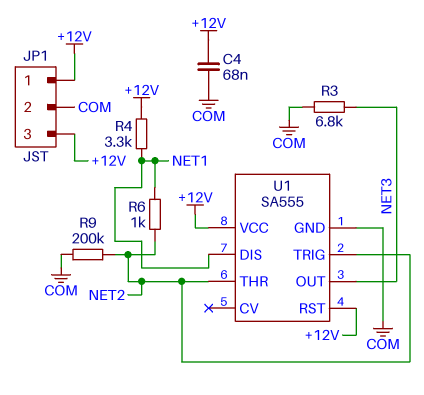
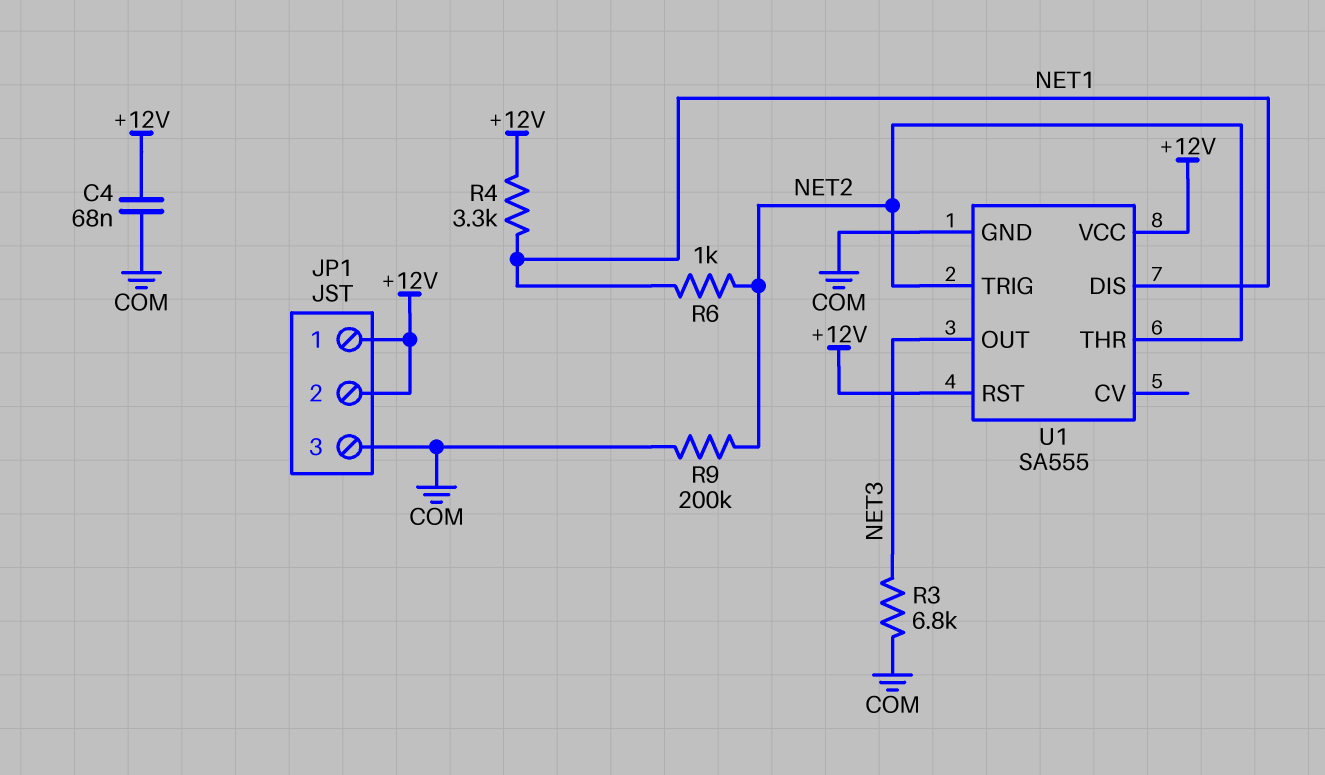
JP1 pin 2: COM -> +12V
JP1 pin 3: +12V -> COM

